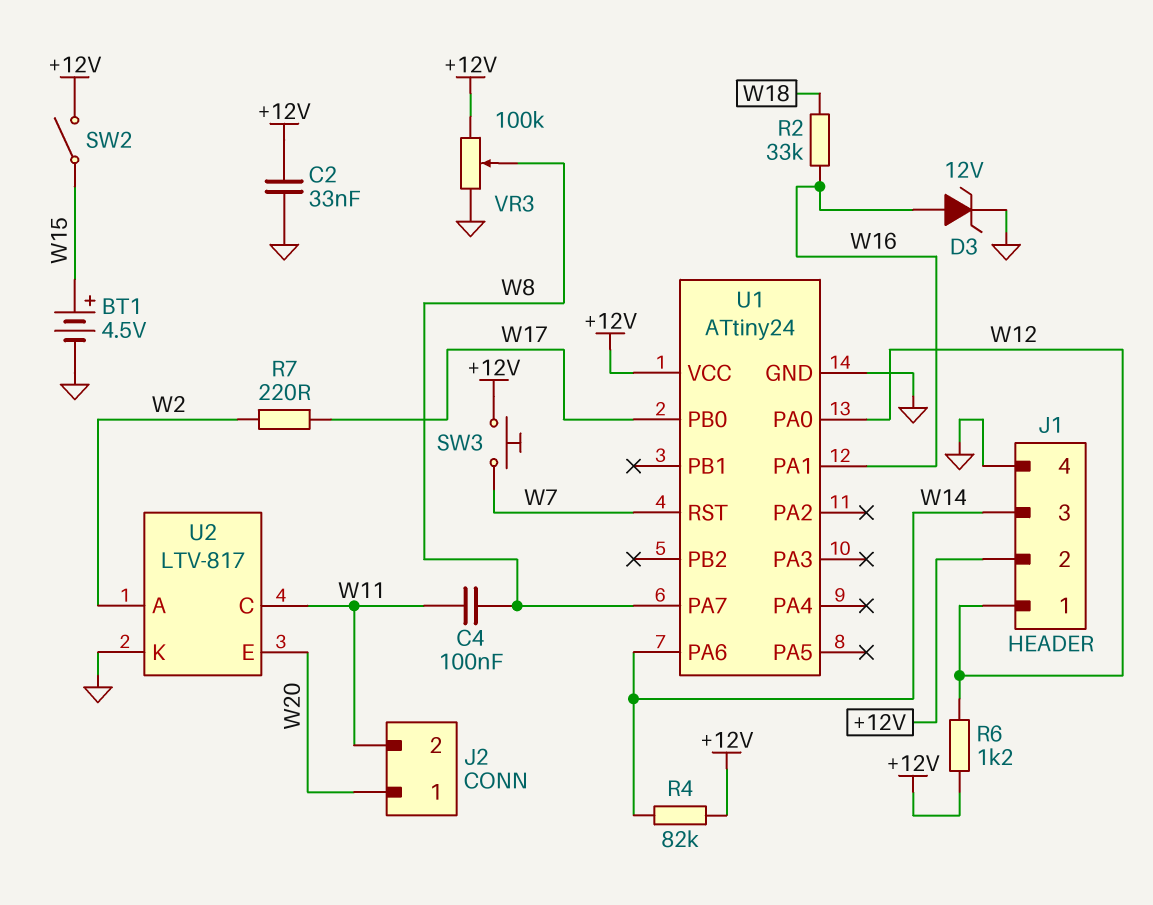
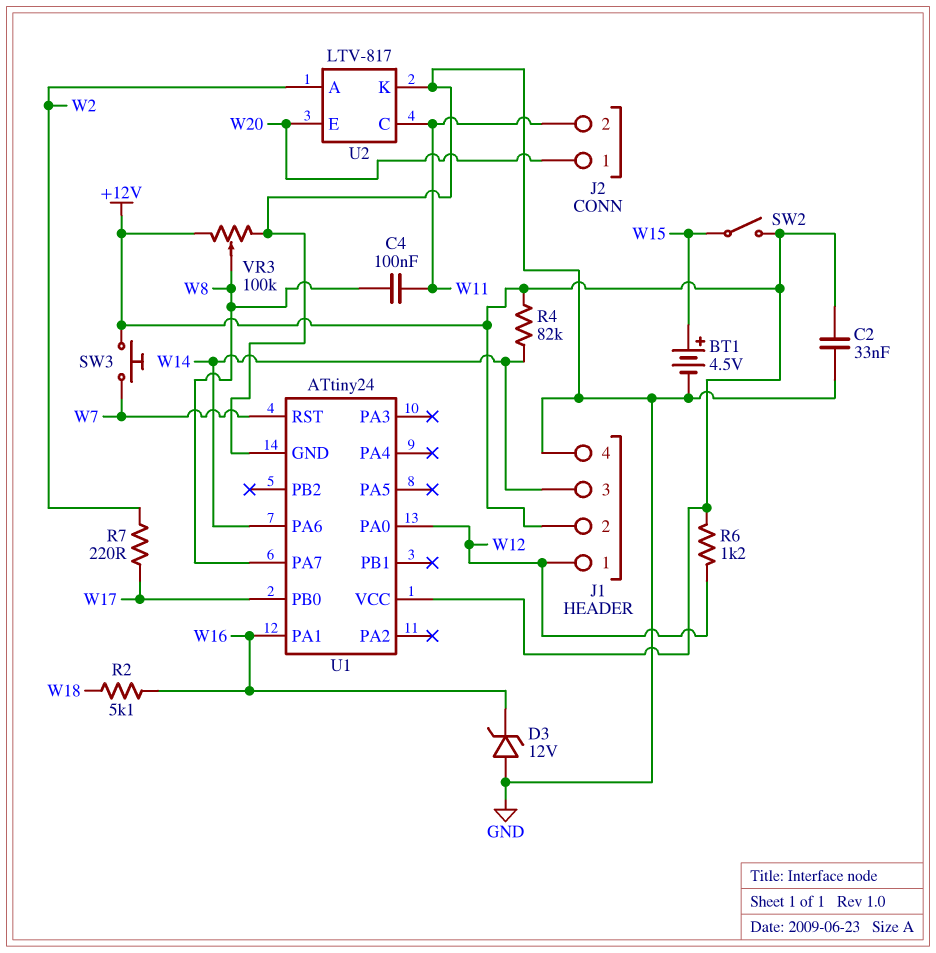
D3: zener 12V (A W16, K GND) -> zener 12V (A GND, K W16)
R2: 33k (W16, W18) -> 5.1k (W16, W18)

